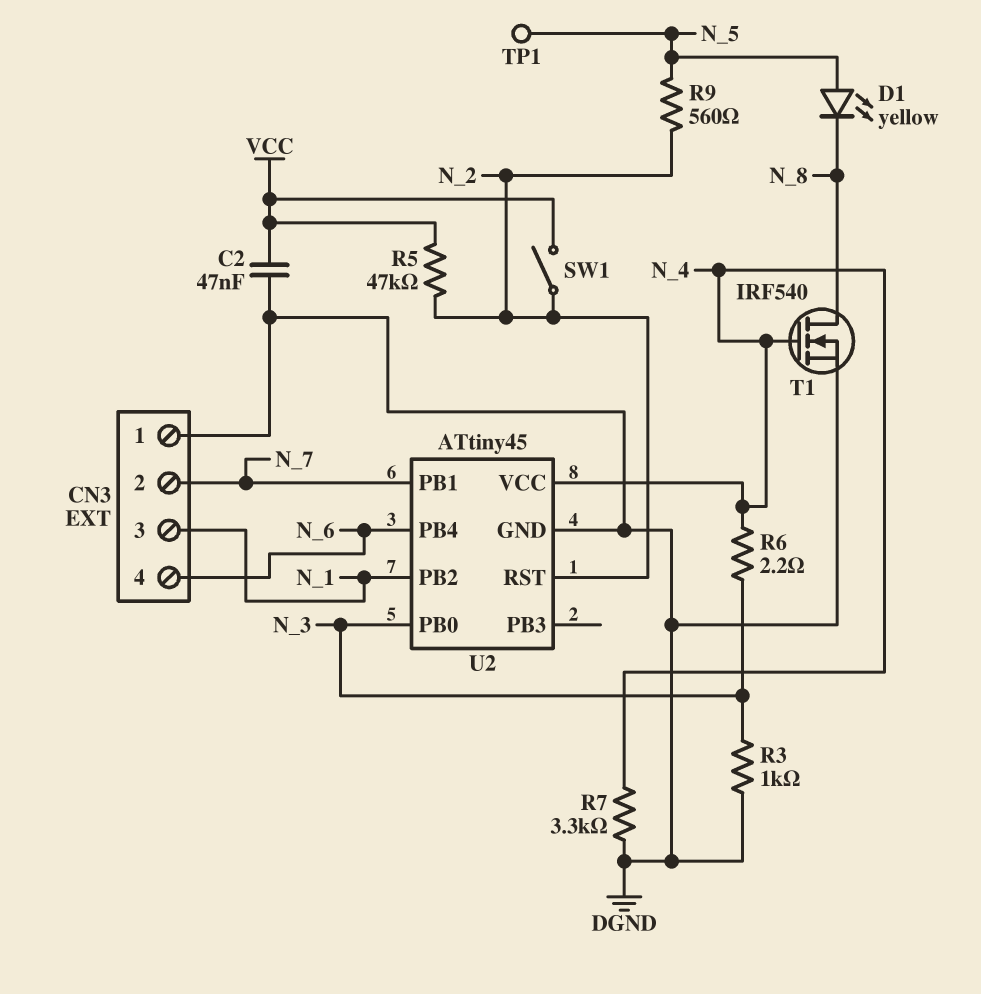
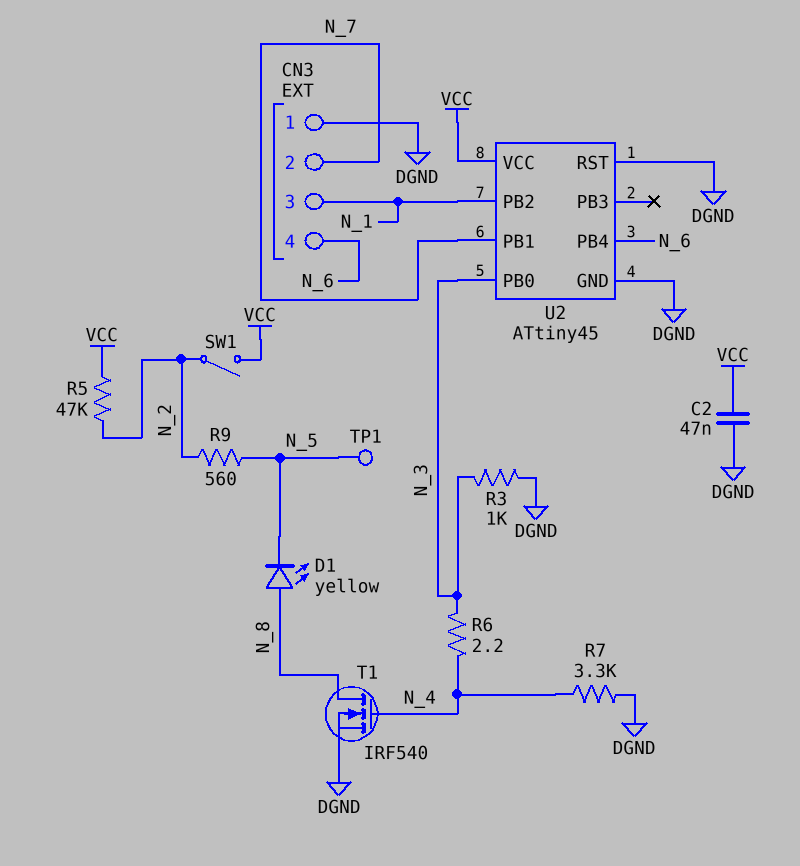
D1: LED yellow (A N_5, K N_8) -> LED yellow (A N_8, K N_5)
U2 pin RST: N_2 -> DGND
U2 pin VCC: N_4 -> VCC

